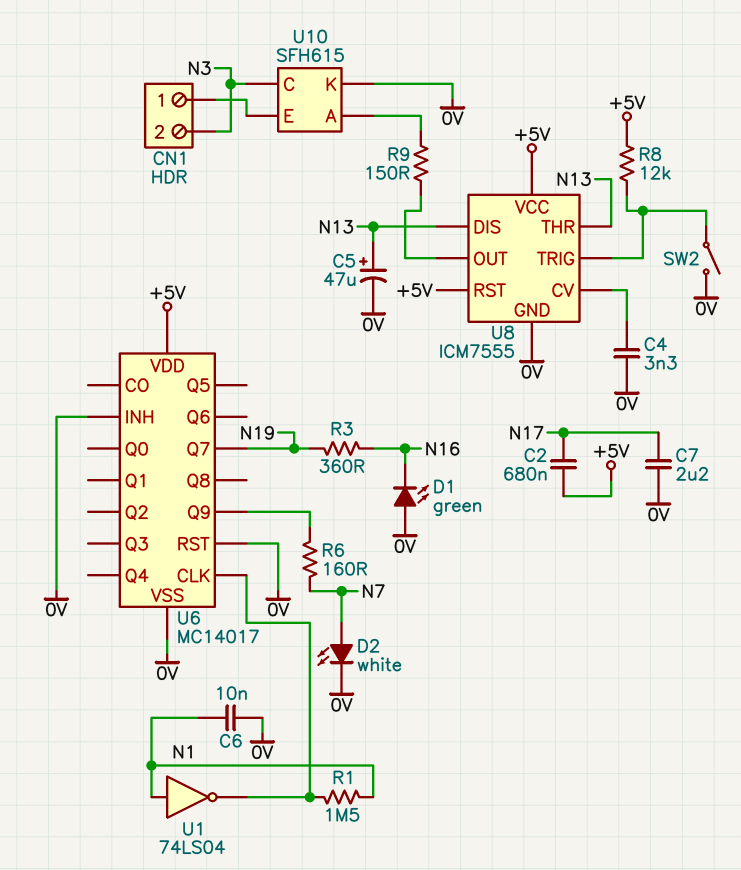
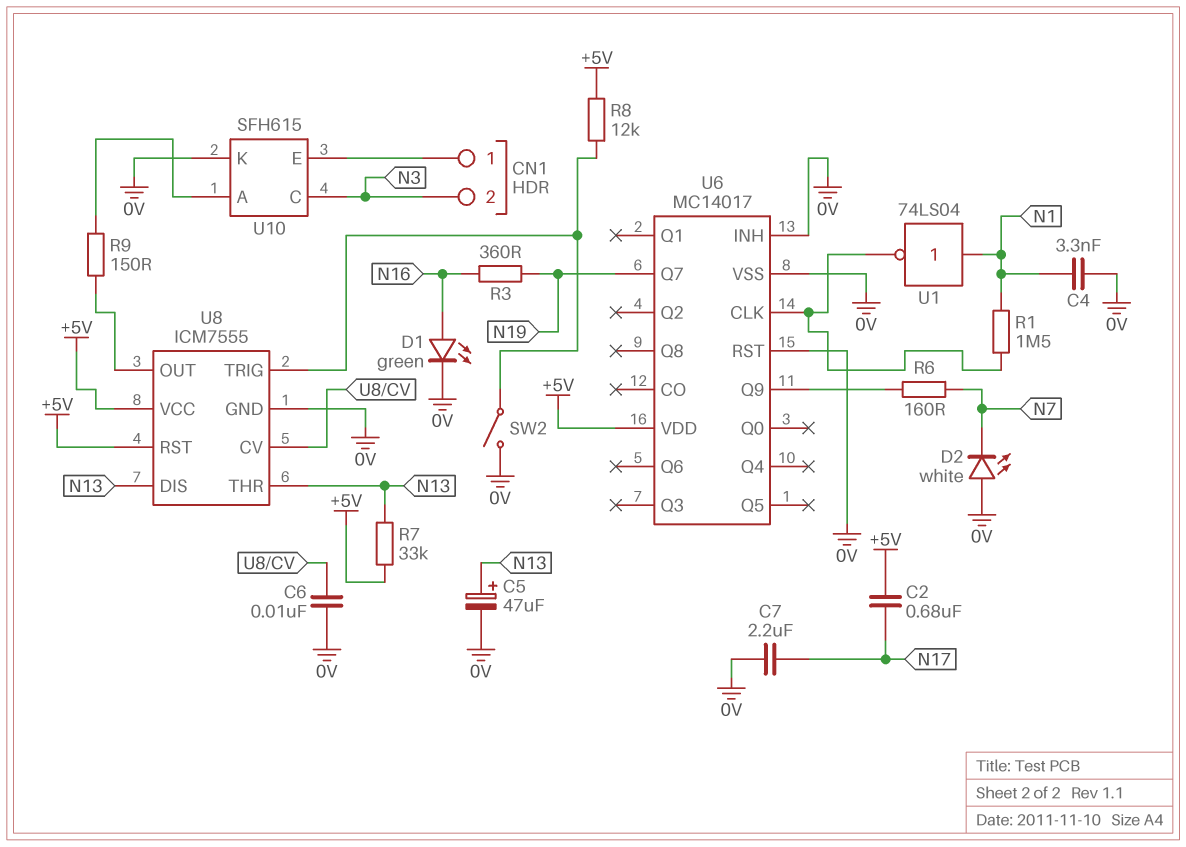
C4: 3.3nF (0V, U8/CV) -> 3.3nF (0V, N1)
C6: 10nF (0V, N1) -> 10nF (0V, U8/CV)
D1: LED green (A 0V, K N16) -> LED green (A N16, K 0V)
D2: LED white (A N7, K 0V) -> LED white (A 0V, K N7)
R7: none -> 33k (+5V, N13)

